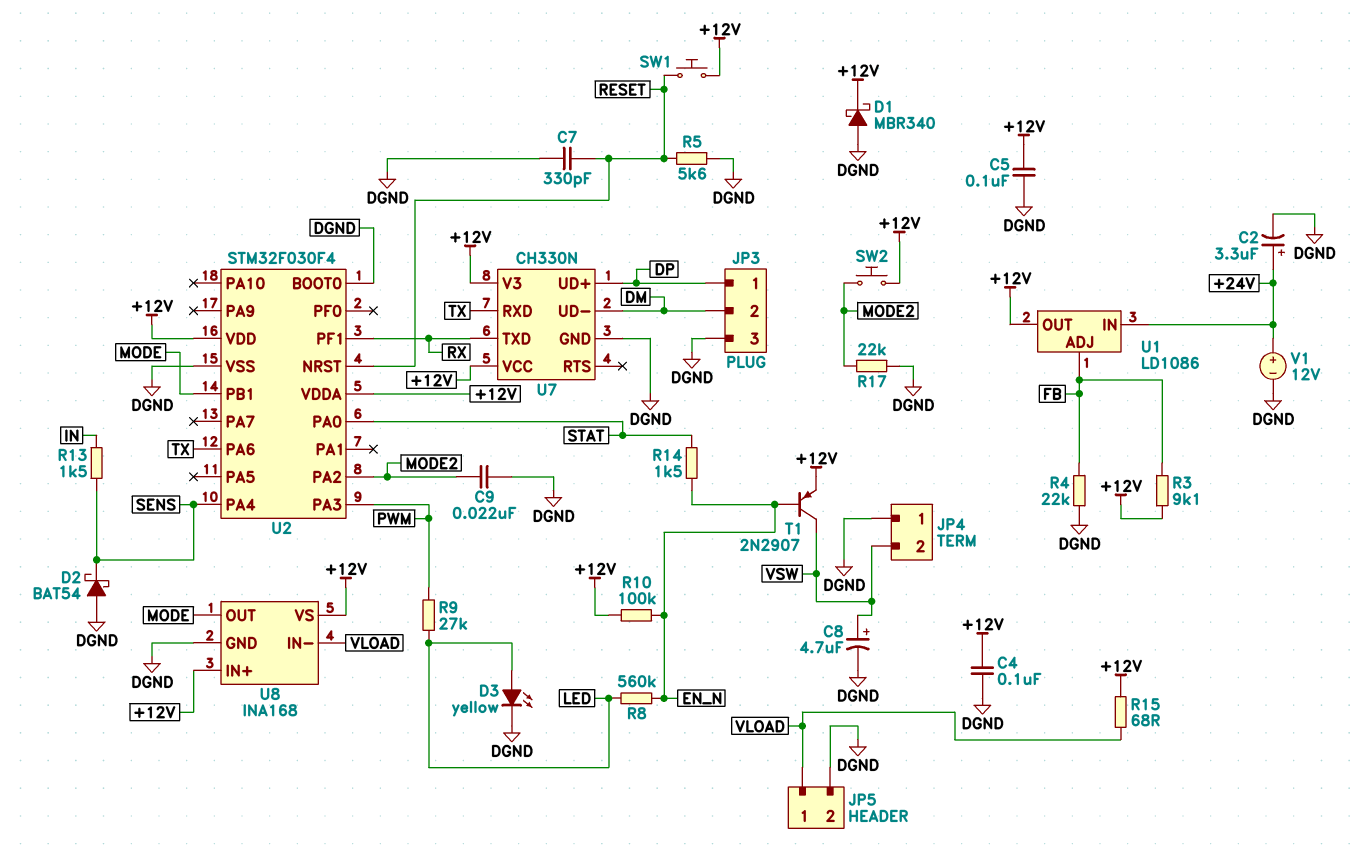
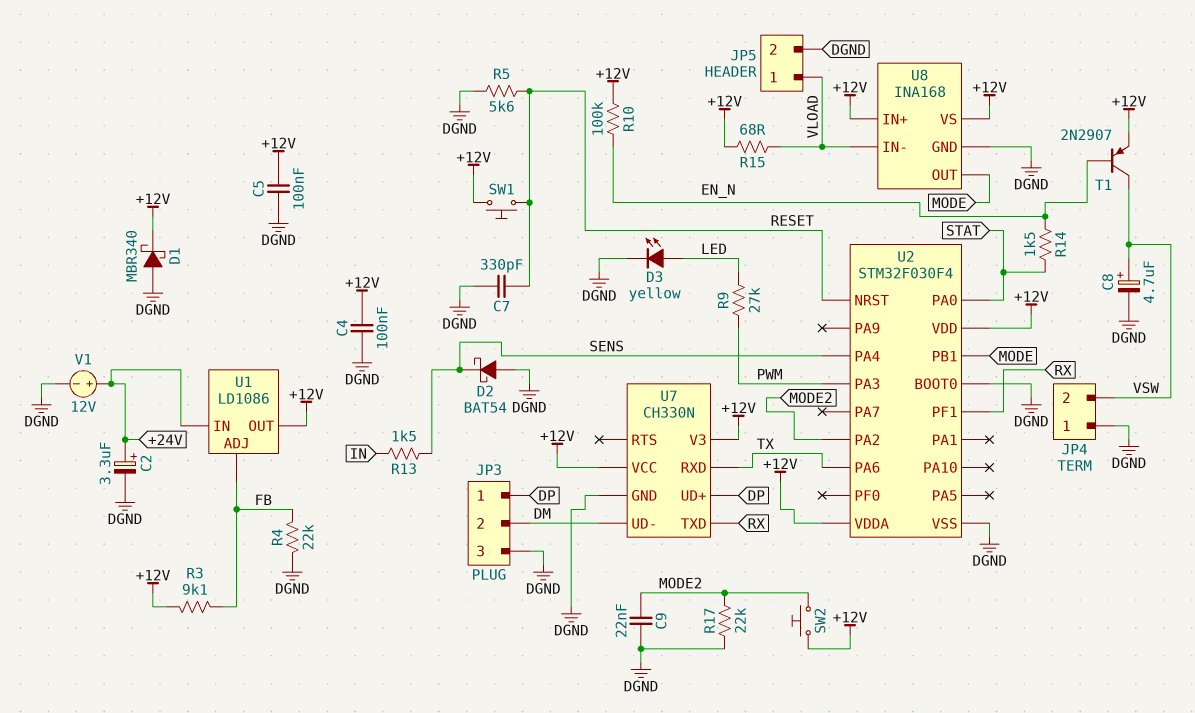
R8: 560k (EN_N, LED) -> none

